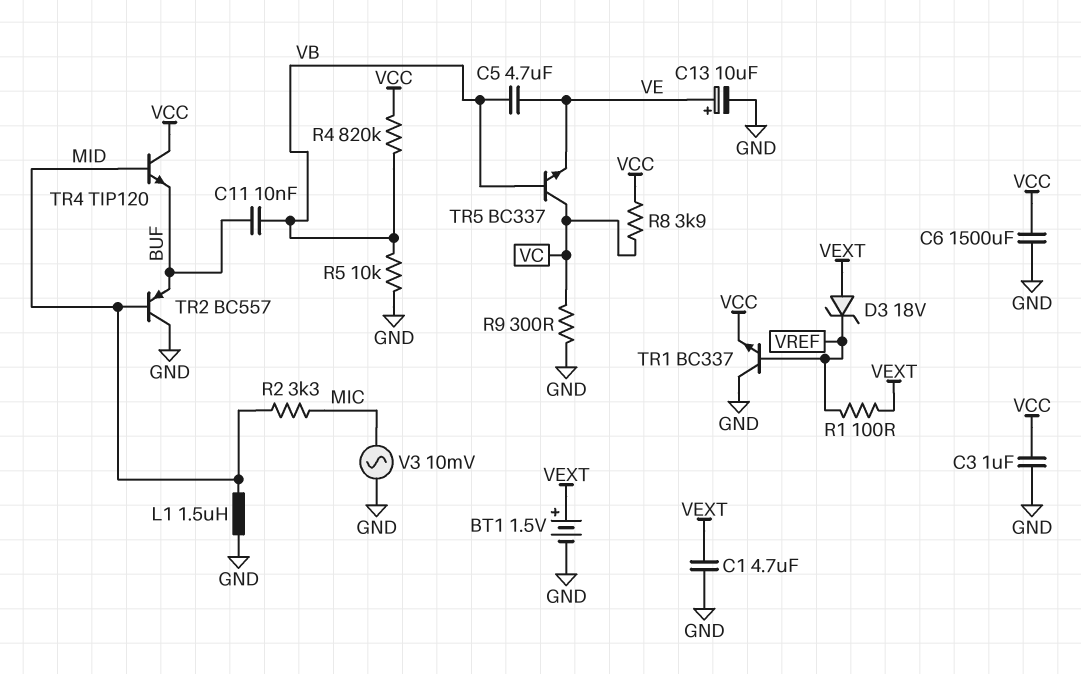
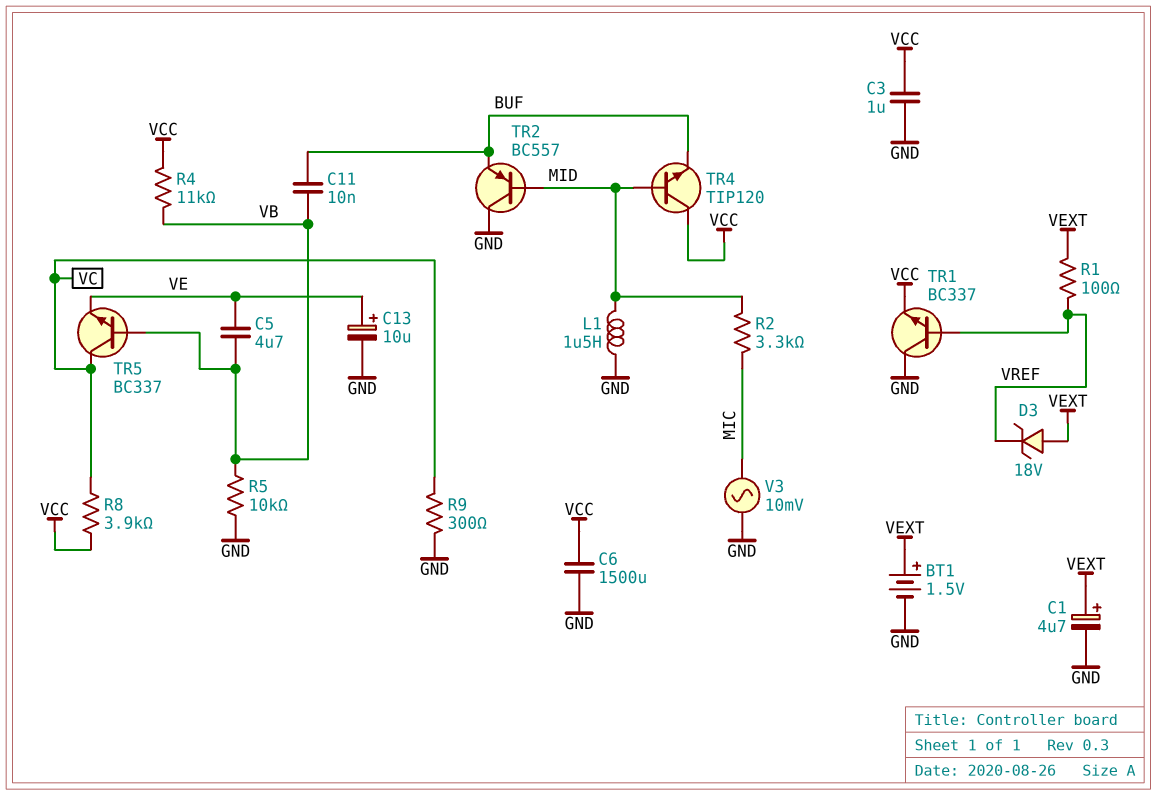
C1: 4.7uF (GND, VEXT) -> 4.7uF (plus VEXT, minus GND)
R4: 820k (VB, VCC) -> 11k (VB, VCC)

